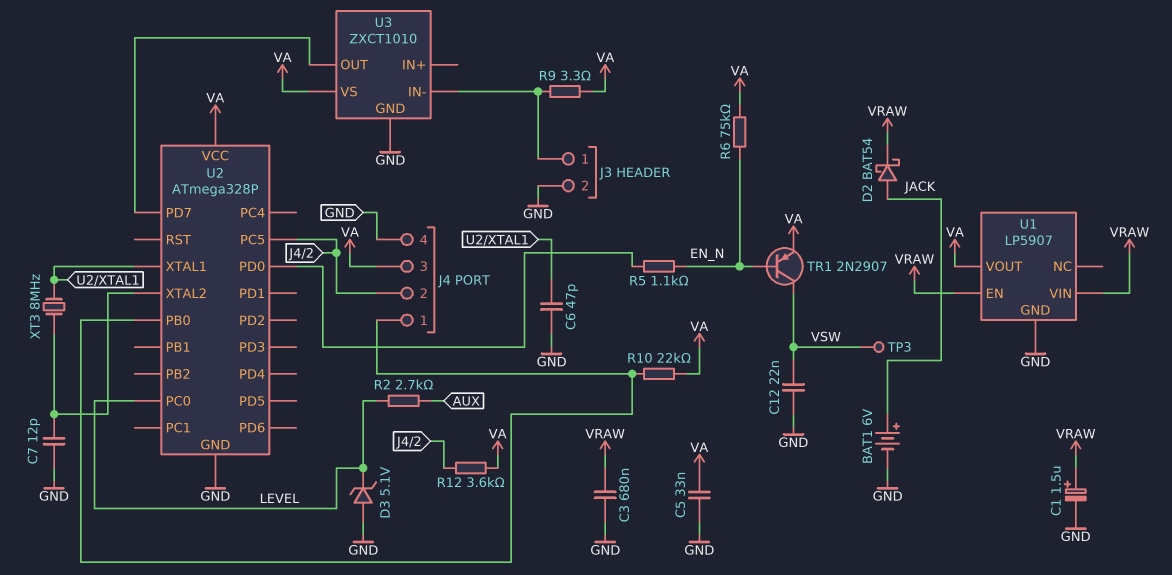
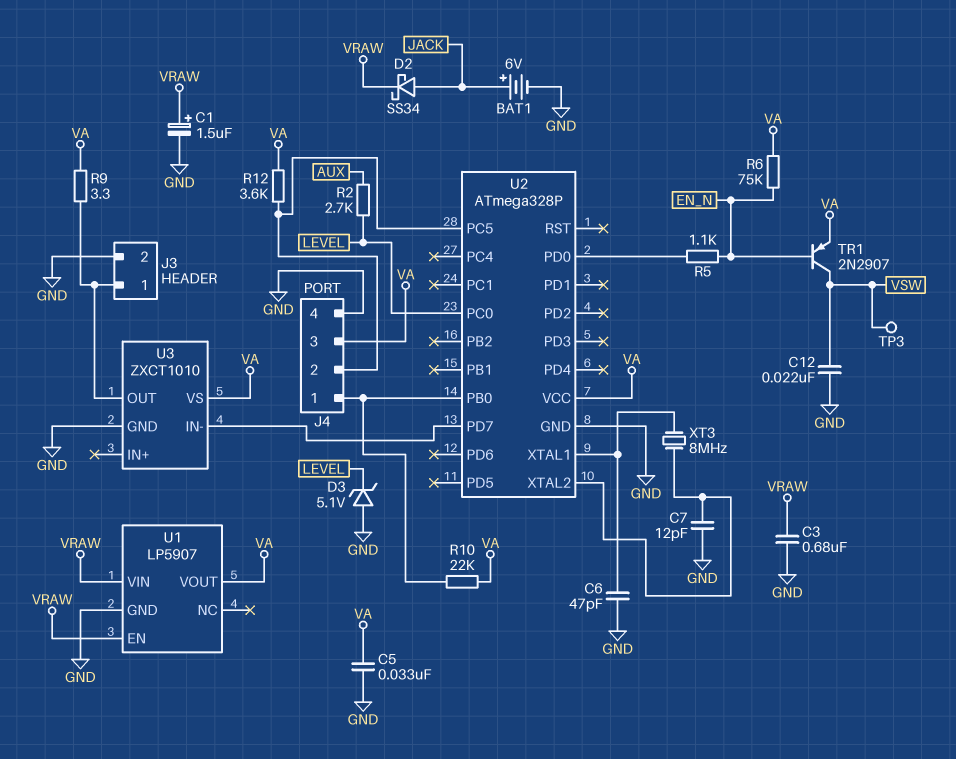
D2: schottky BAT54 (A JACK, K VRAW) -> schottky SS34 (A JACK, K VRAW)
U3 pin IN-: J3/1 -> U2/PD7
U3 pin OUT: U2/PD7 -> J3/1

